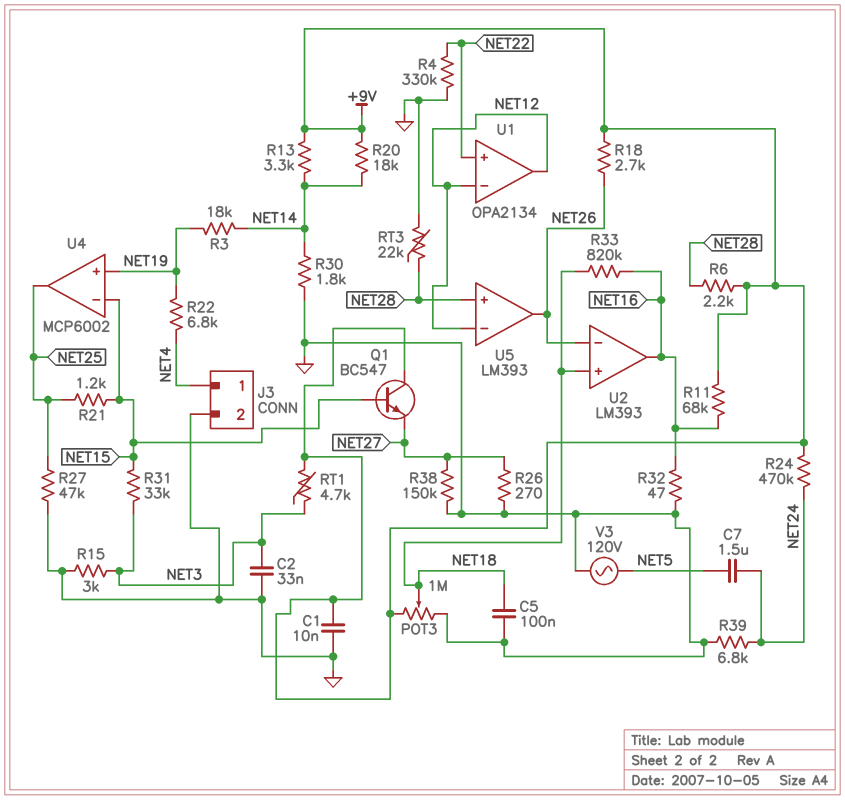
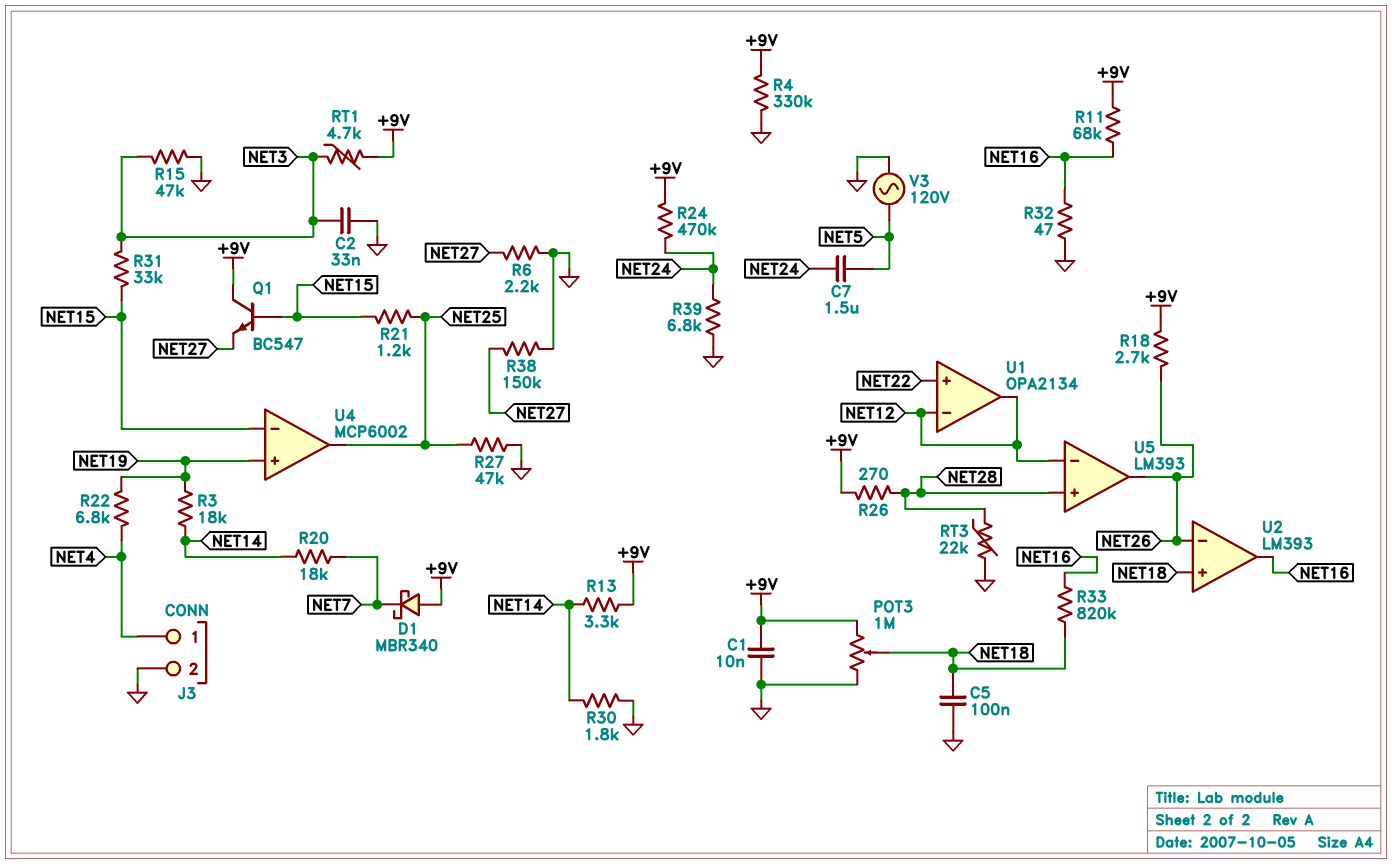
D1: none -> schottky MBR340 (A +9V, K NET7)
R4: 330k (GND, NET22) -> 330k (+9V, GND)
R6: 2.2k (+9V, NET28) -> 2.2k (GND, NET27)
R15: 3k (GND, NET3) -> 47k (GND, NET3)
R20: 18k (+9V, NET14) -> 18k (NET7, NET14)
R26: 270 (GND, NET27) -> 270 (+9V, NET28)

